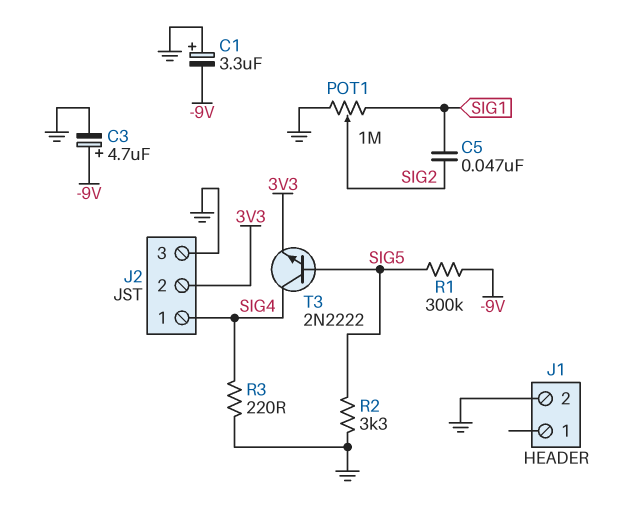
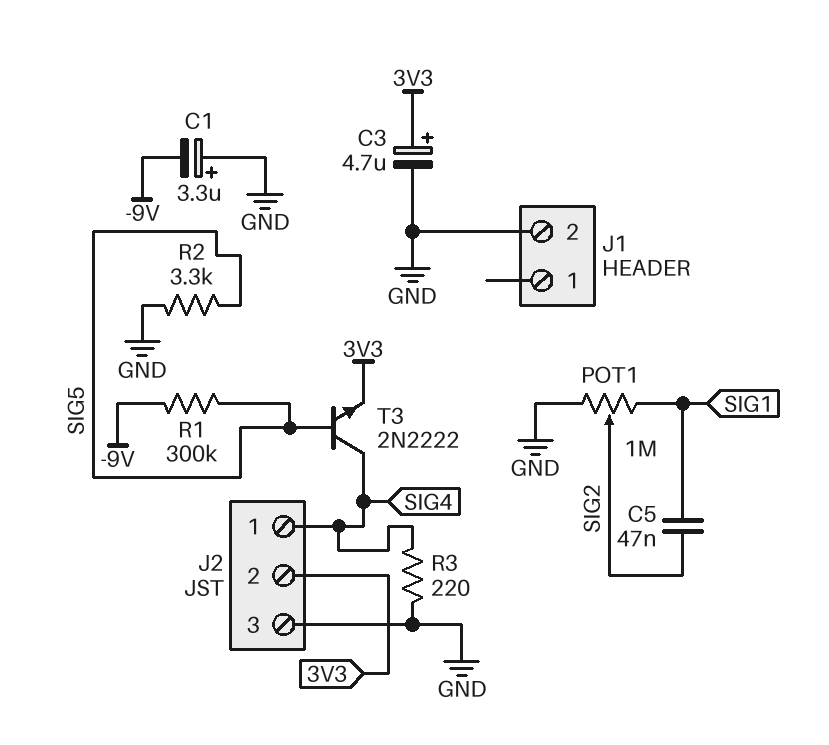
C3: 4.7uF (plus -9V, minus GND) -> 4.7uF (plus 3V3, minus GND)

